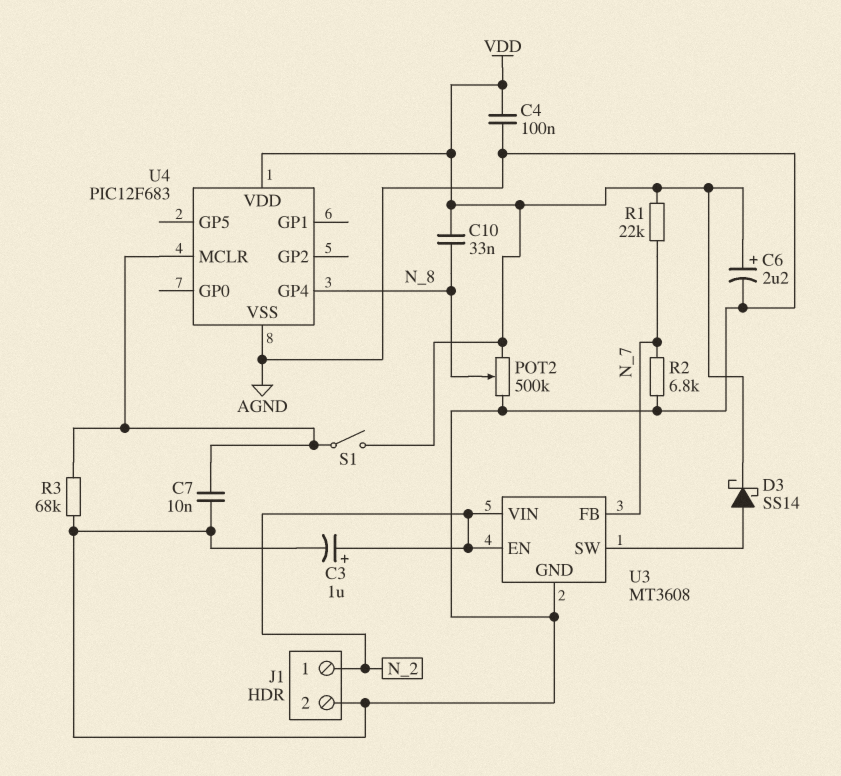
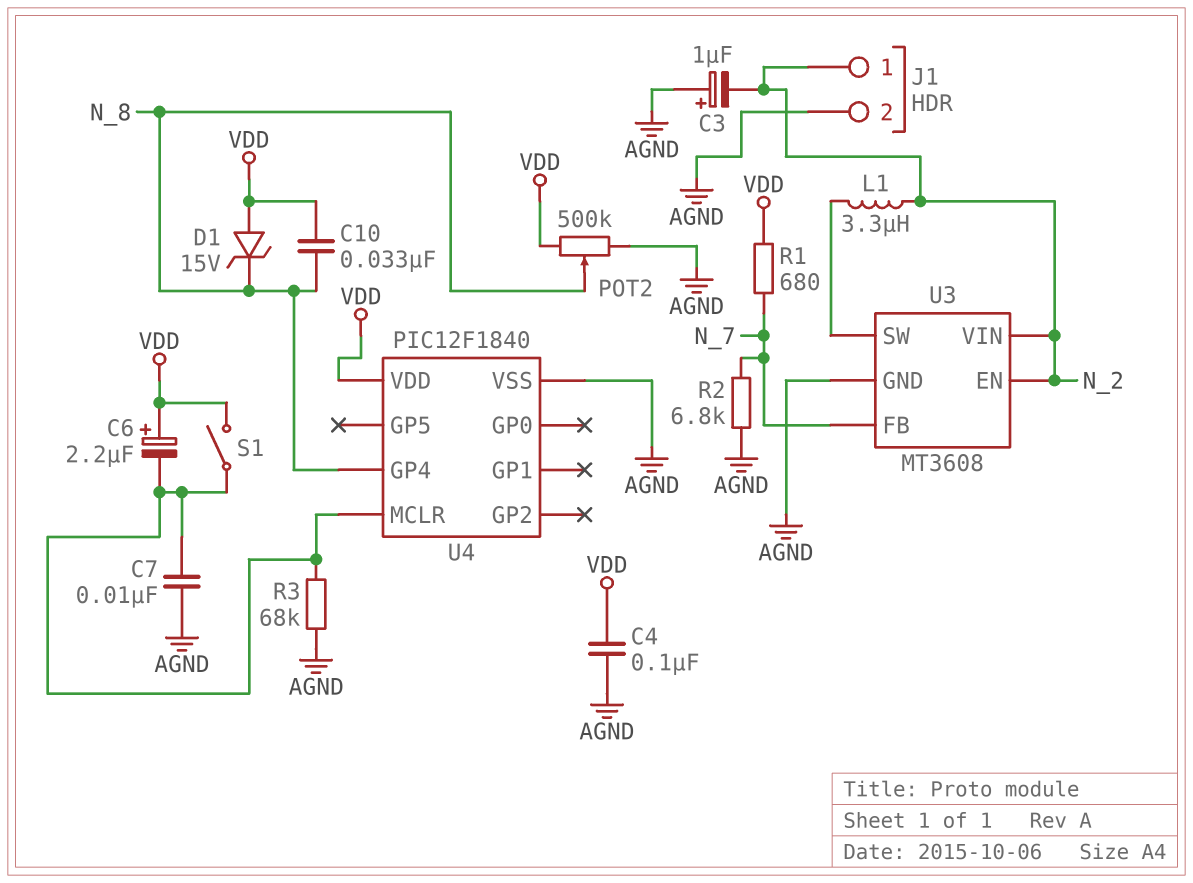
C3: 1uF (plus N_2, minus AGND) -> 1uF (plus AGND, minus N_2)
C6: 2.2uF (plus VDD, minus AGND) -> 2.2uF (plus VDD, minus U4/MCLR)
D1: none -> zener 15V (A VDD, K N_8)
D3: schottky SS14 (A U3/SW, K VDD) -> none
L1: none -> 3.3uH (N_2, U3/SW)
R1: 22k (N_7, VDD) -> 680 (N_7, VDD)
U4: PIC12F683 -> PIC12F1840

